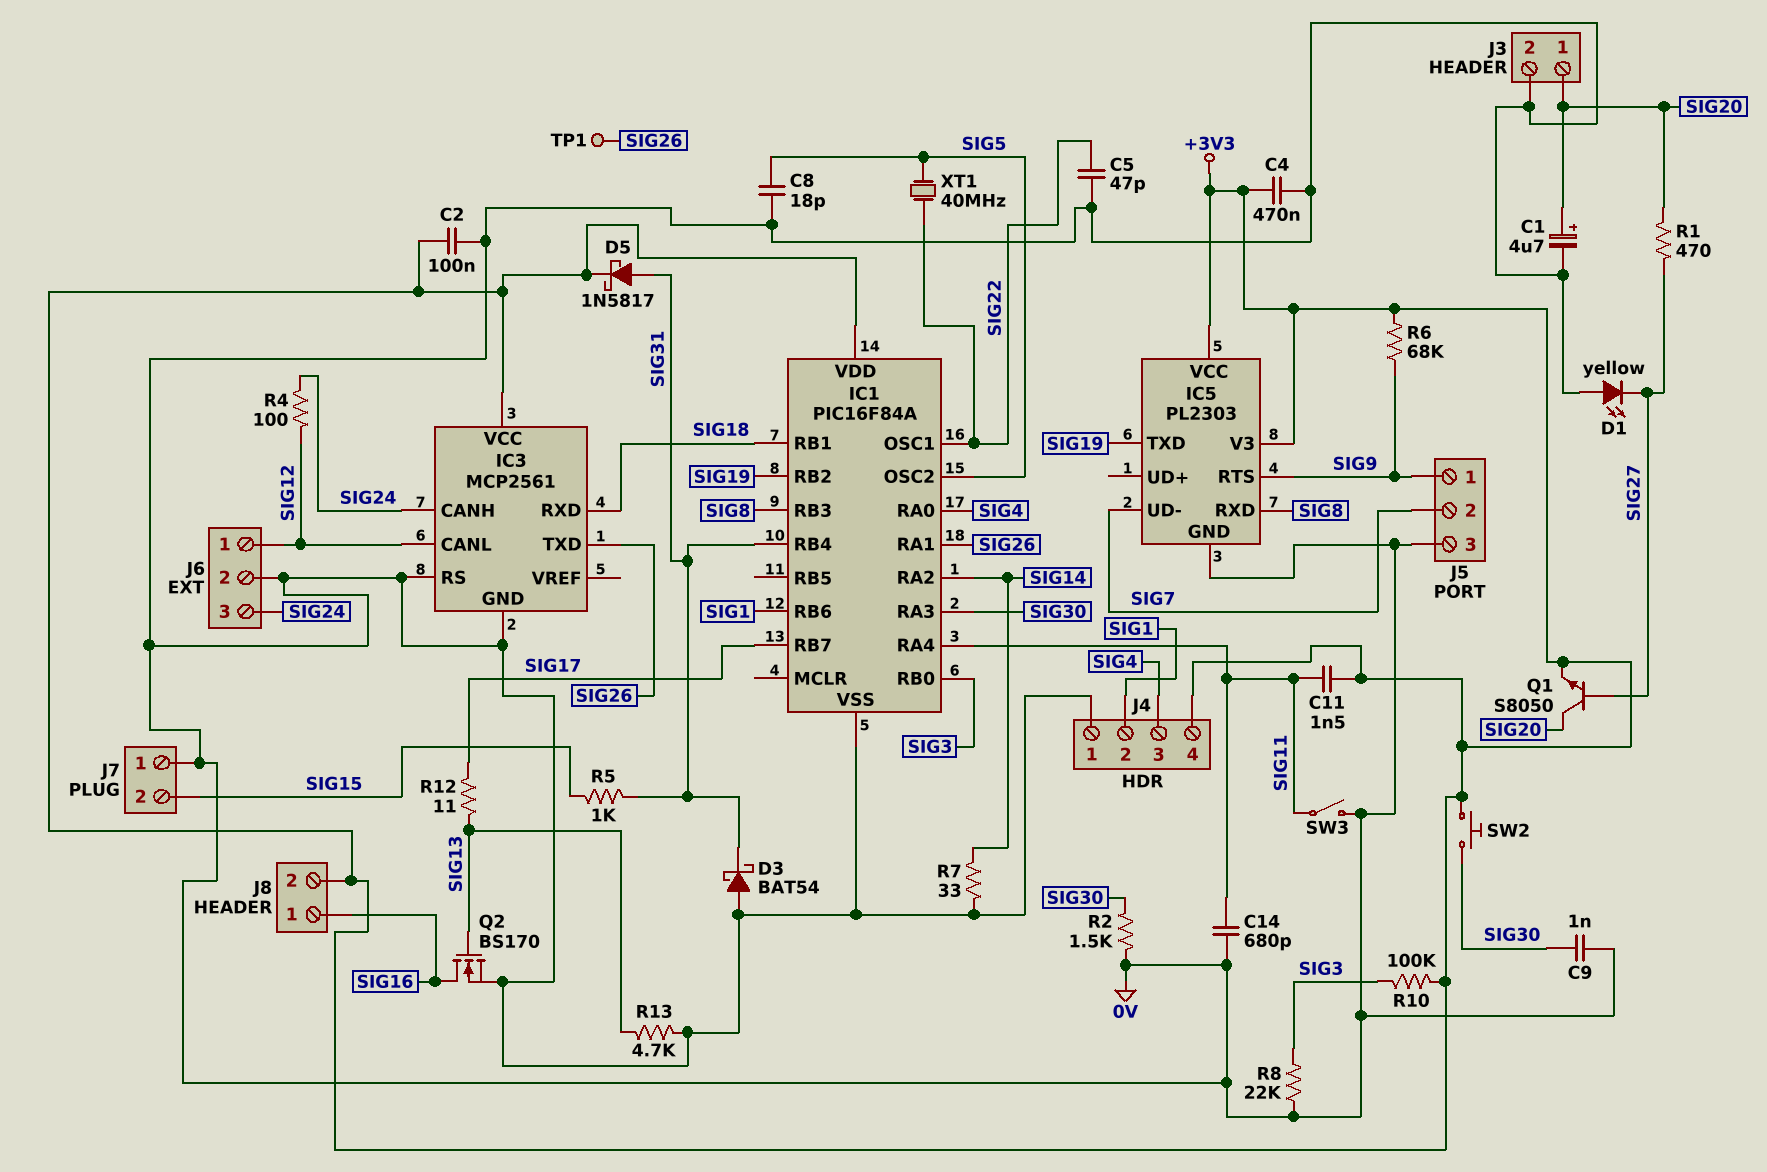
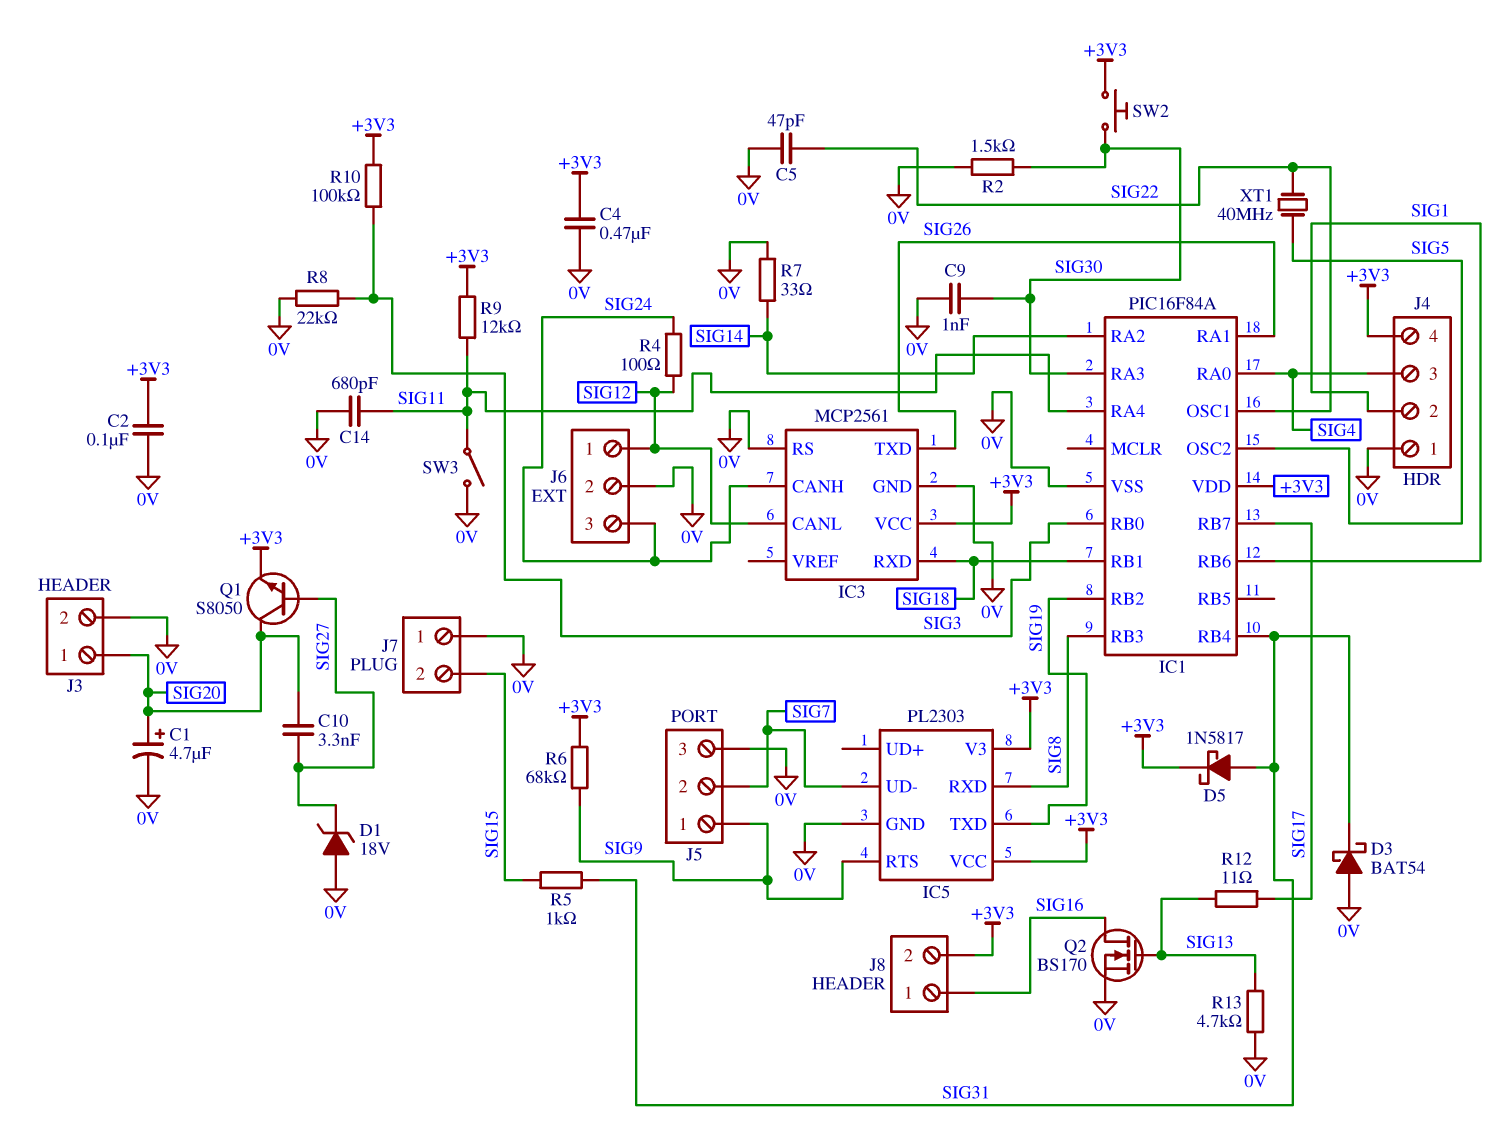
C8: 18pF (0V, SIG5) -> none
C10: none -> 3.3nF (SIG20, SIG27)
C11: 1.5nF (+3V3, SIG11) -> none
D1: LED yellow (A 0V, K SIG27) -> zener 18V (A 0V, K SIG27)
R1: 470 (SIG20, SIG27) -> none
R9: none -> 12k (+3V3, SIG11)
TP1: test point (SIG26) -> none

